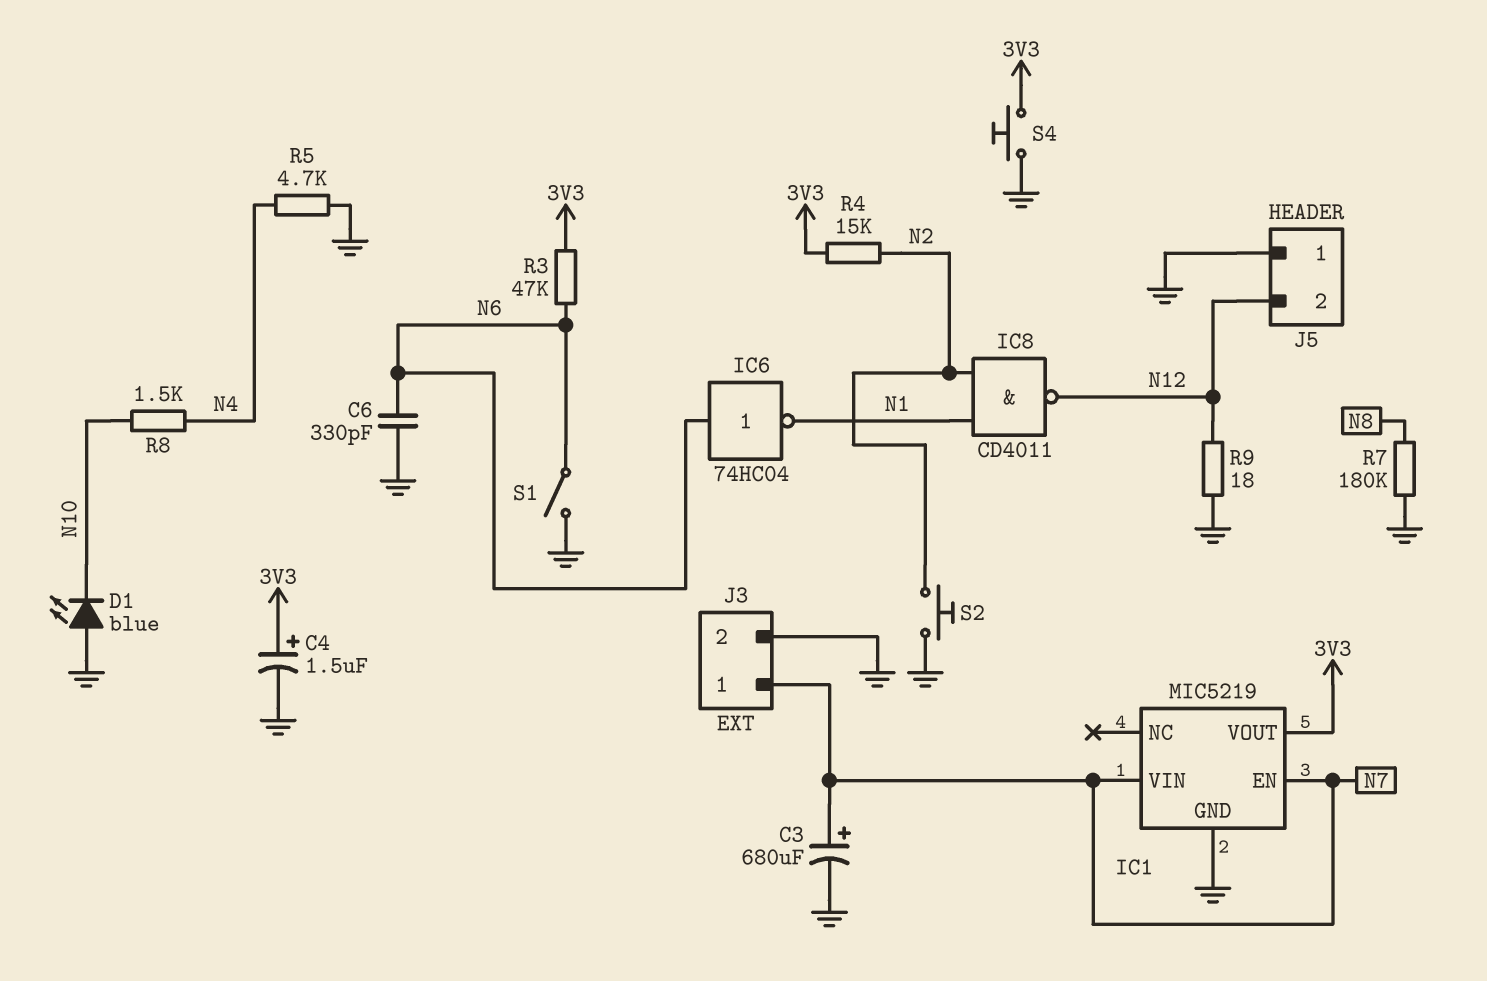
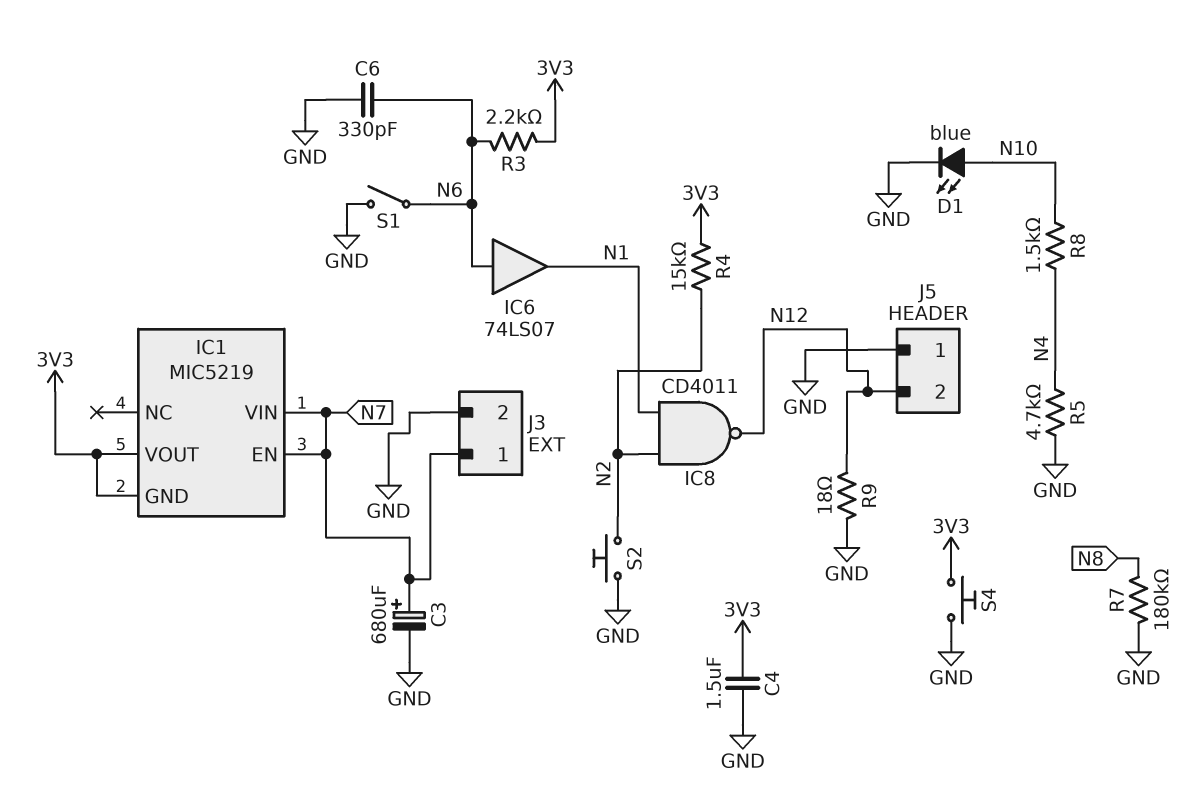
C4: 1.5uF (plus 3V3, minus GND) -> 1.5uF (3V3, GND)
D1: LED blue (A GND, K N10) -> LED blue (A N10, K GND)
IC1 pin GND: GND -> 3V3
IC6: NOT 74HC04 (in N6, out N1) -> buffer 74LS07 (in N6, out N1)
R3: 47k (3V3, N6) -> 2.2k (3V3, N6)

